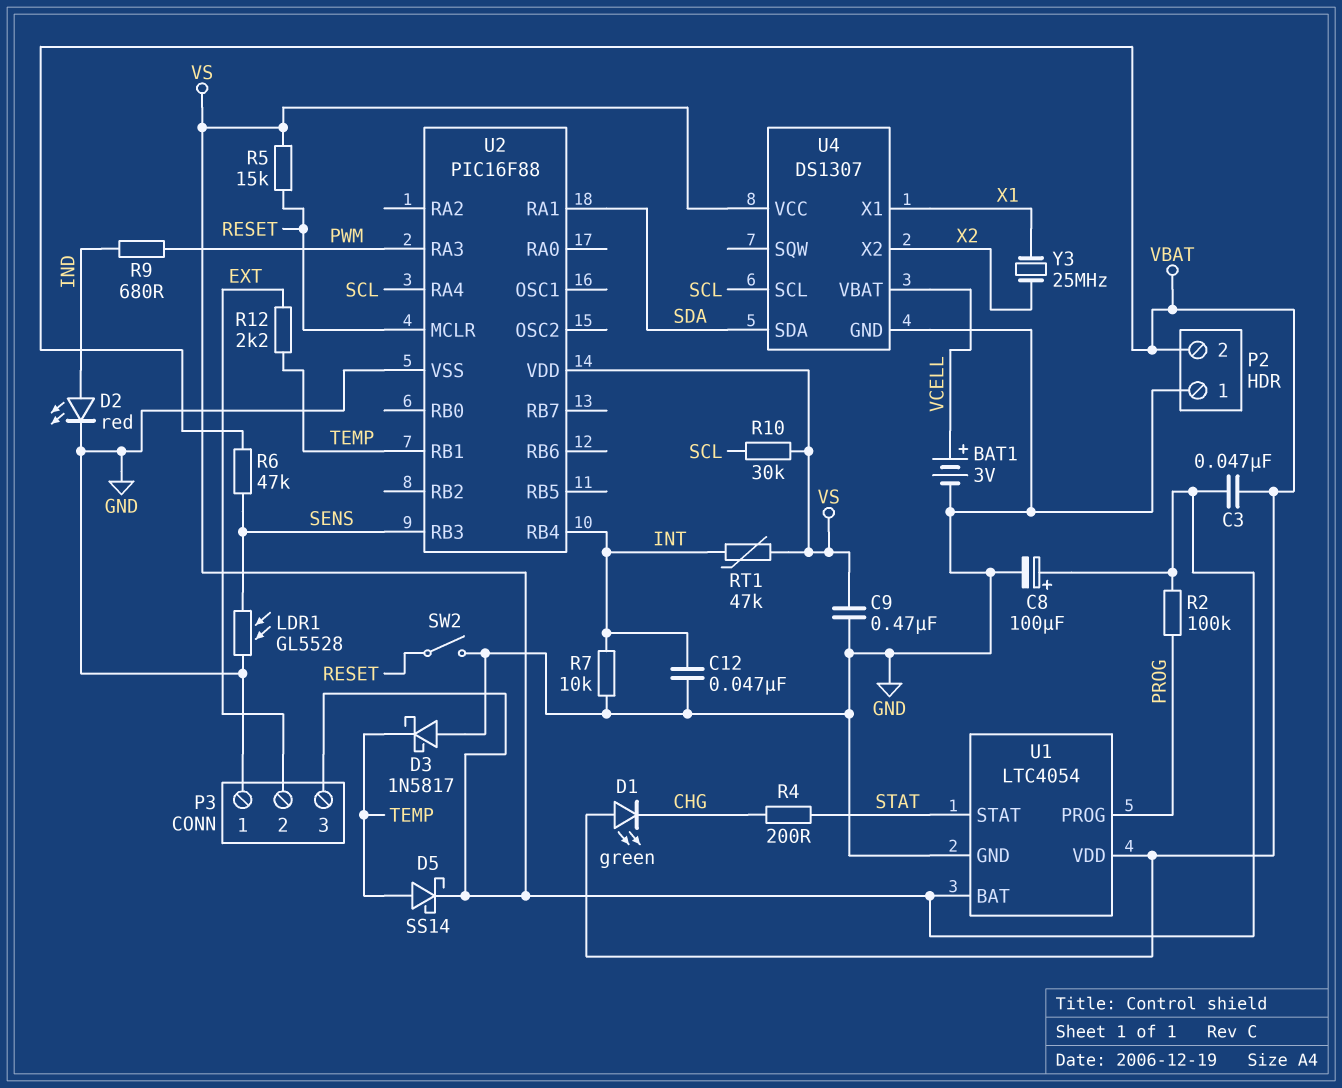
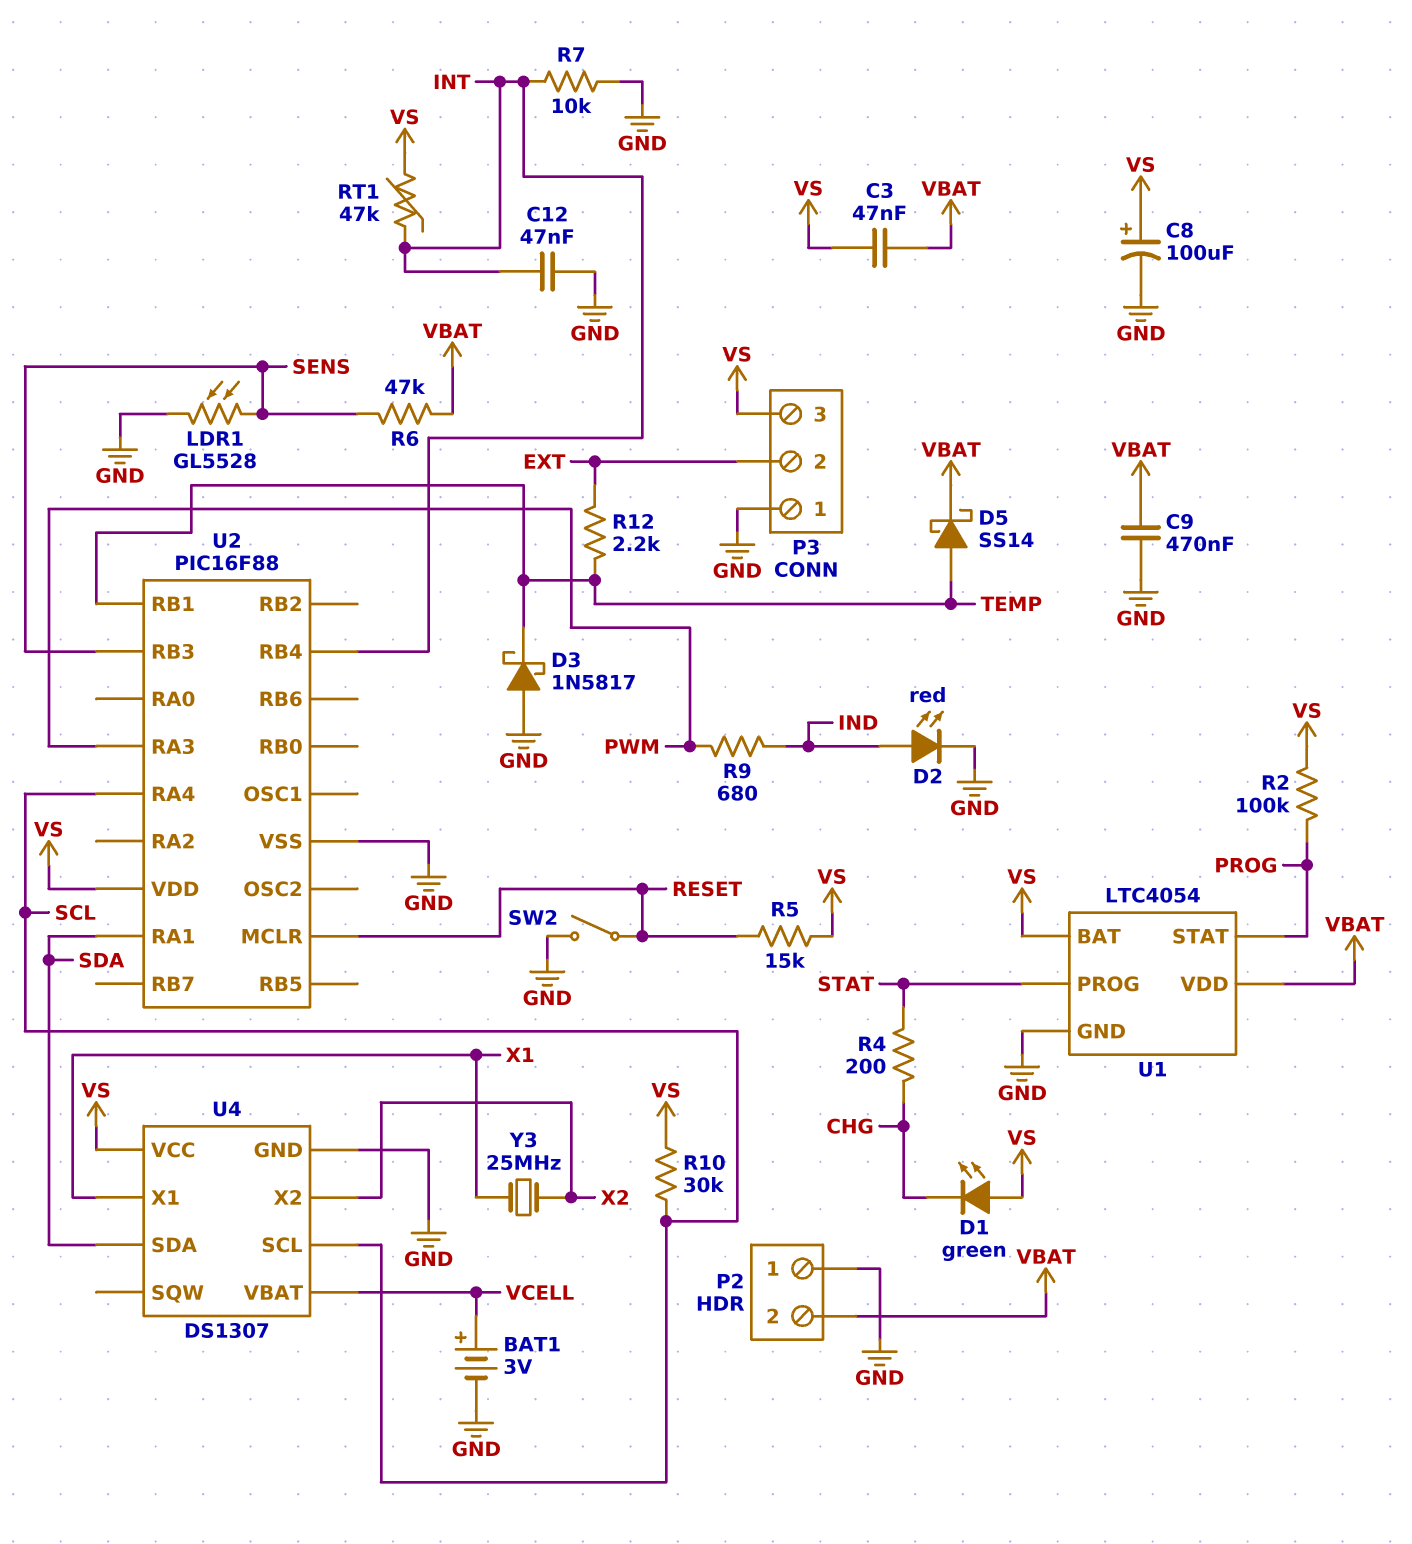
C9: 470nF (GND, VS) -> 470nF (GND, VBAT)
D1: LED green (A VBAT, K CHG) -> LED green (A VS, K CHG)
D5: schottky SS14 (A TEMP, K VS) -> schottky SS14 (A TEMP, K VBAT)
U1 pin PROG: PROG -> STAT
U1 pin STAT: STAT -> PROG

